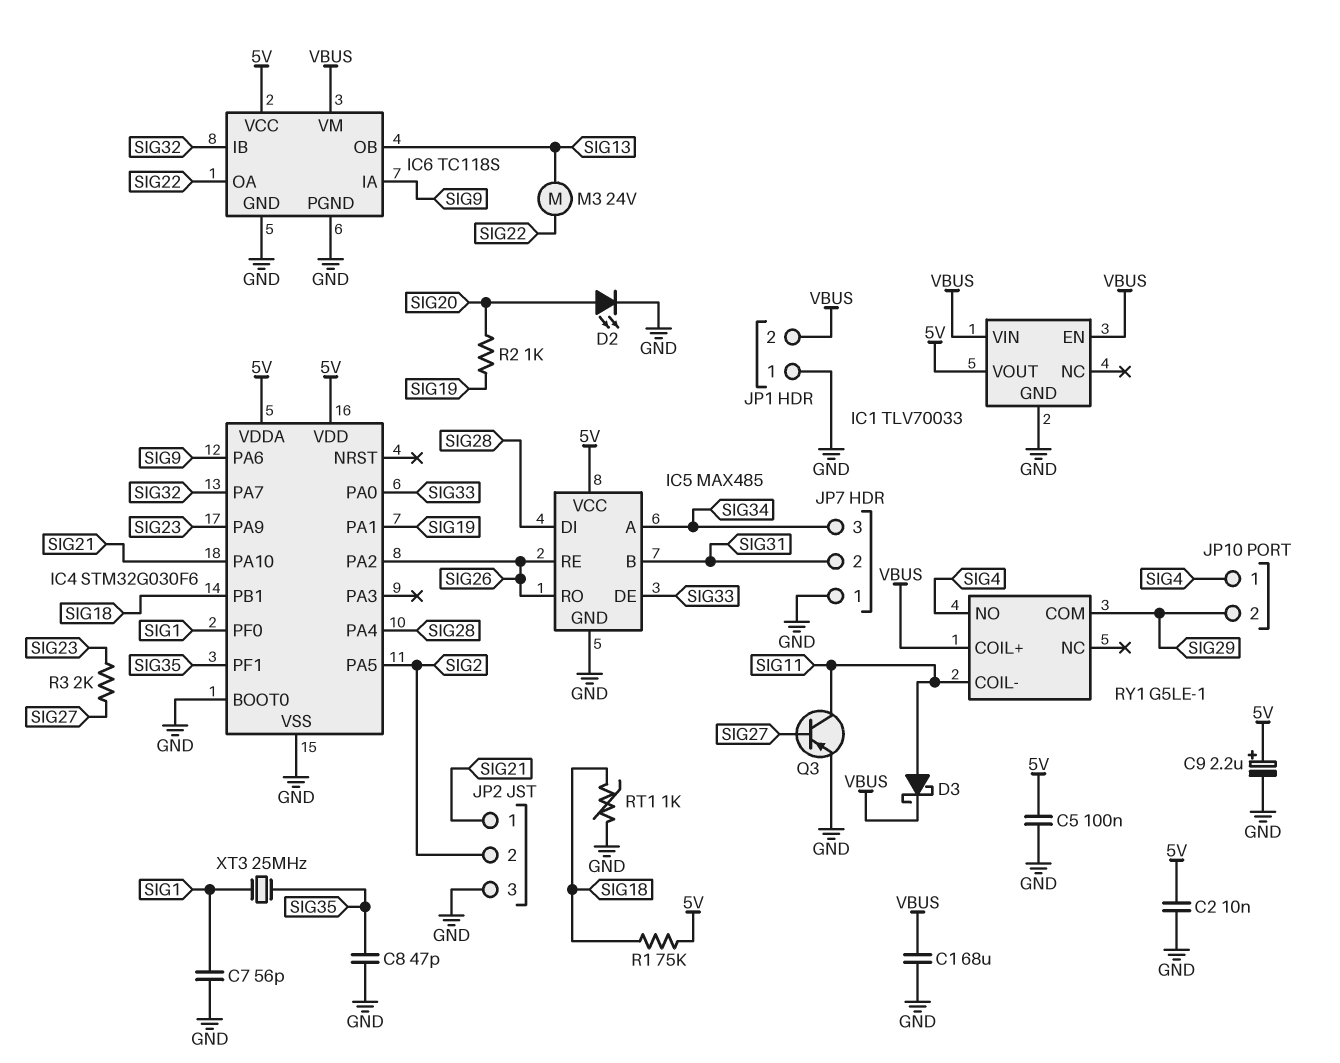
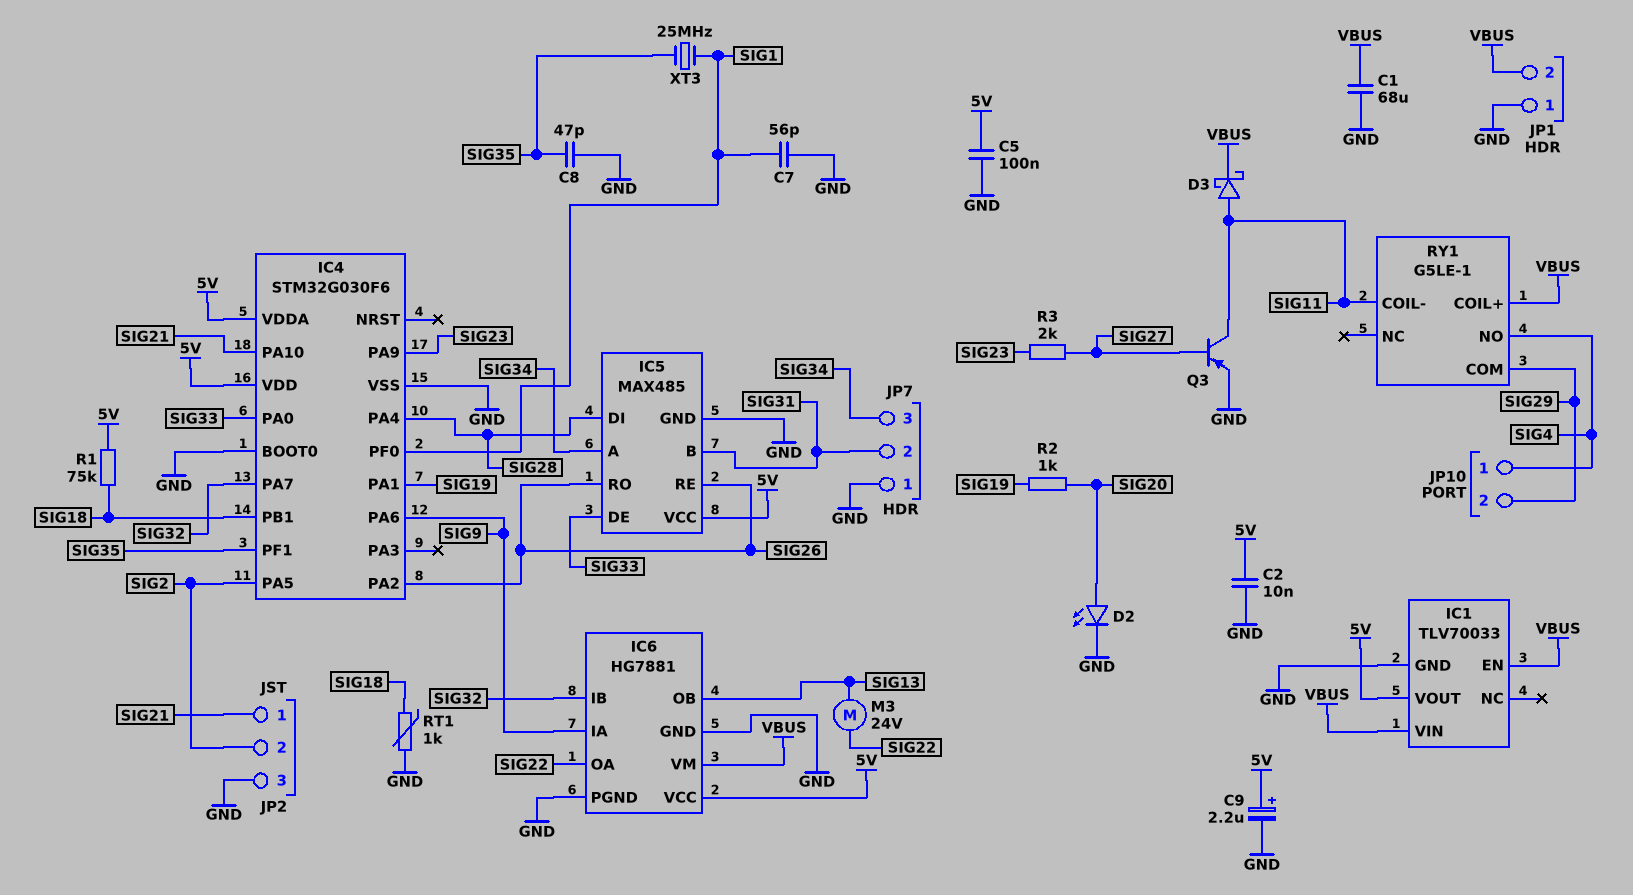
IC6: TC118S -> HG7881

